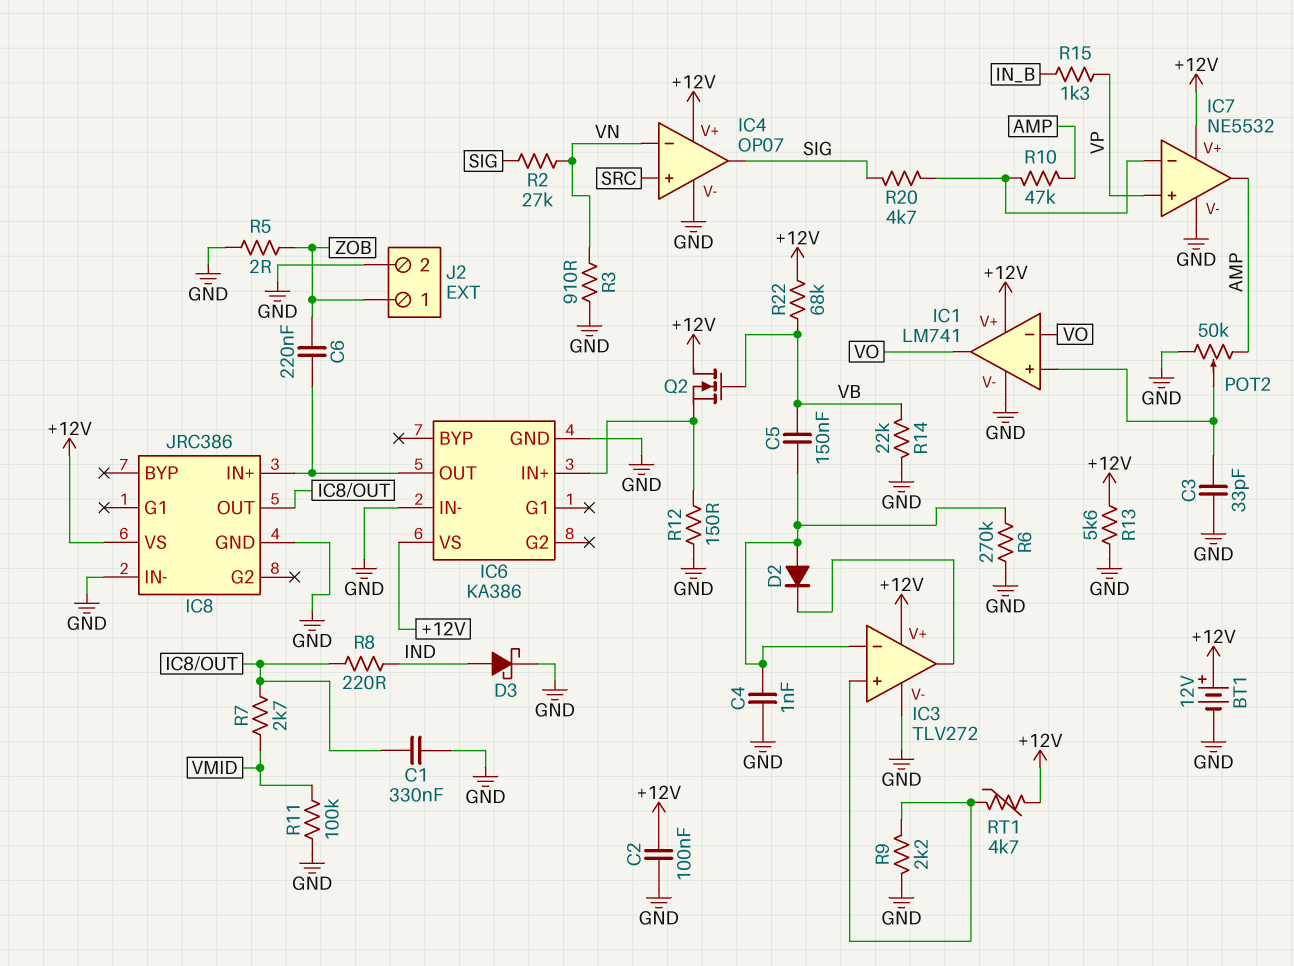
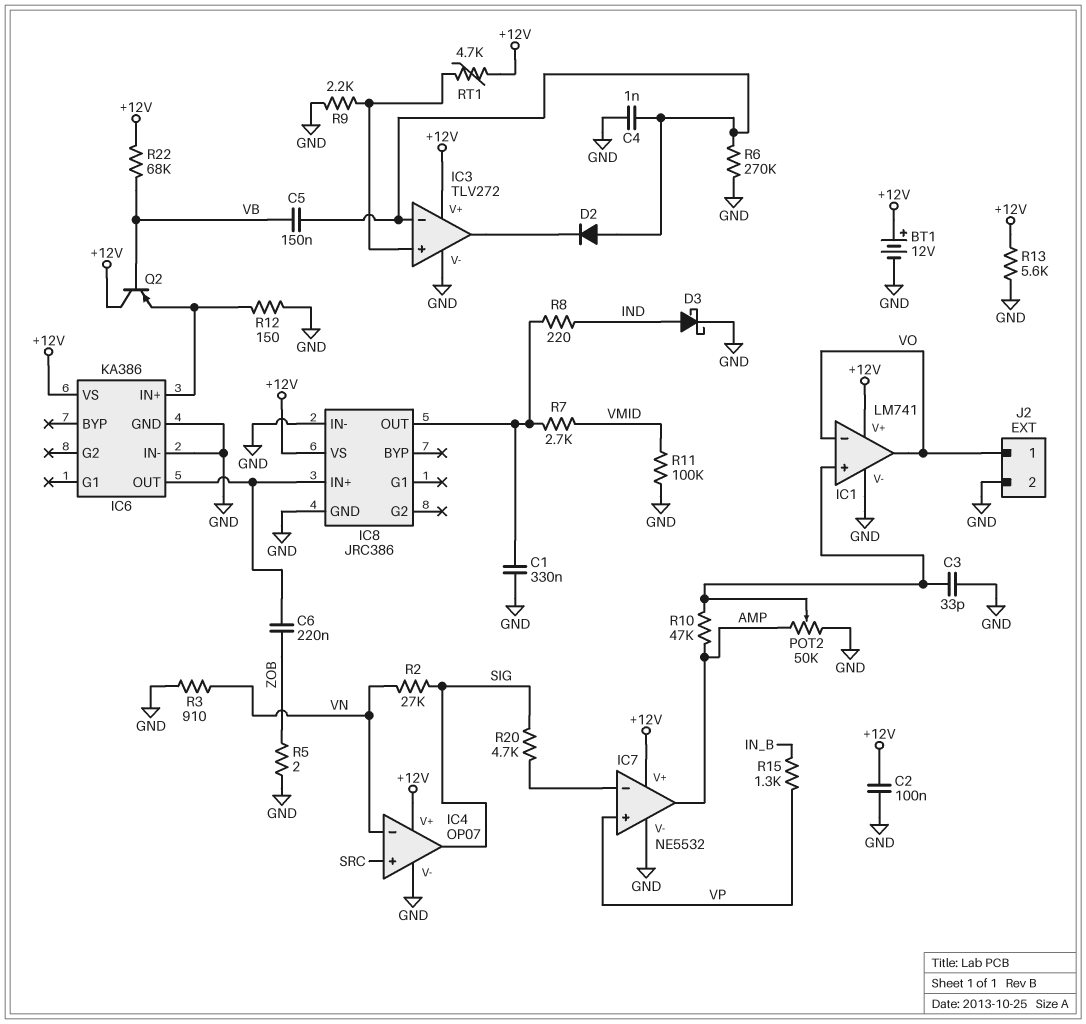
J2 pin 1: ZOB -> VO
Q2: NMOS (G VB, D +12V, S IC6/IN+) -> PNP (B VB, C +12V, E IC6/IN+)
R10: 47k (AMP, IC7/in-) -> 47k (AMP, IC1/in+)
R14: 22k (GND, VB) -> none

